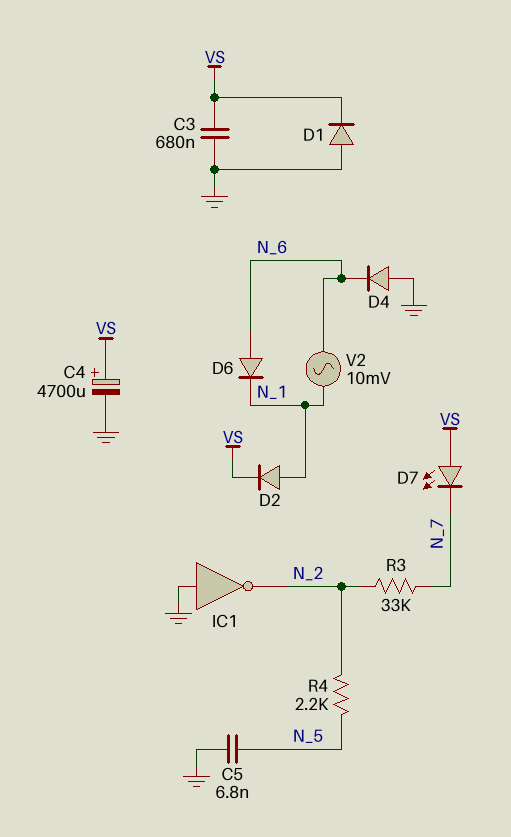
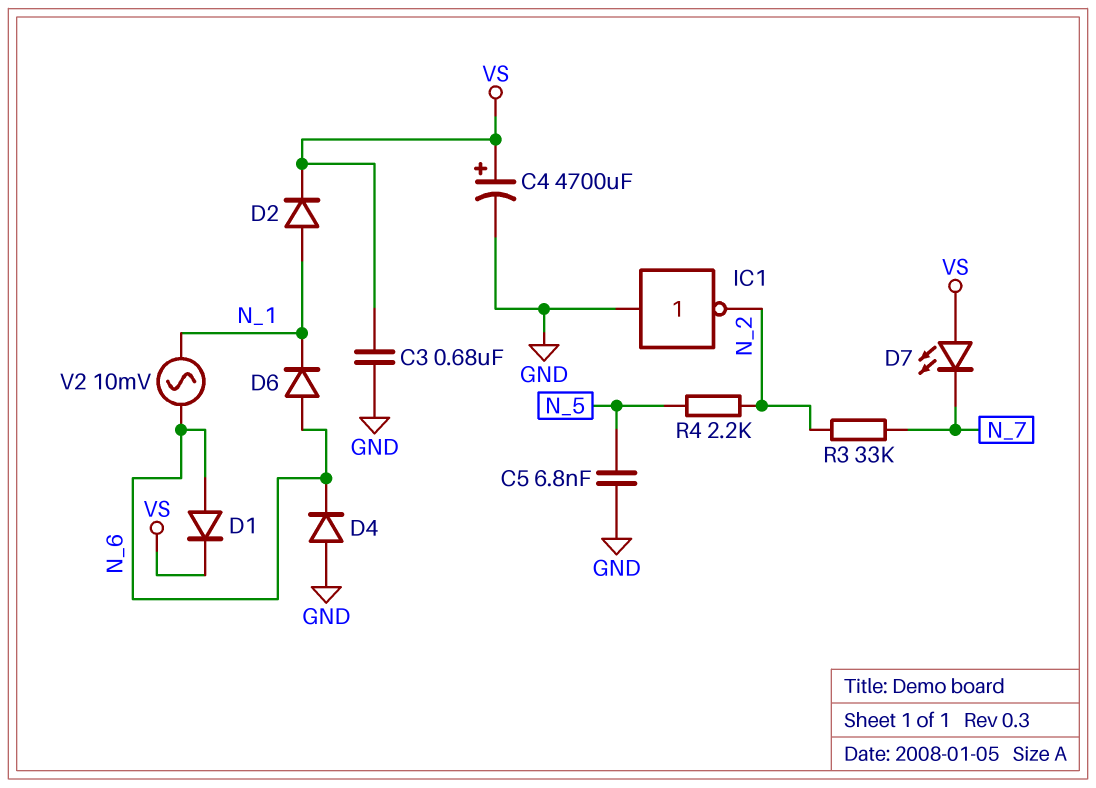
D1: diode (A GND, K VS) -> diode (A N_6, K VS)

